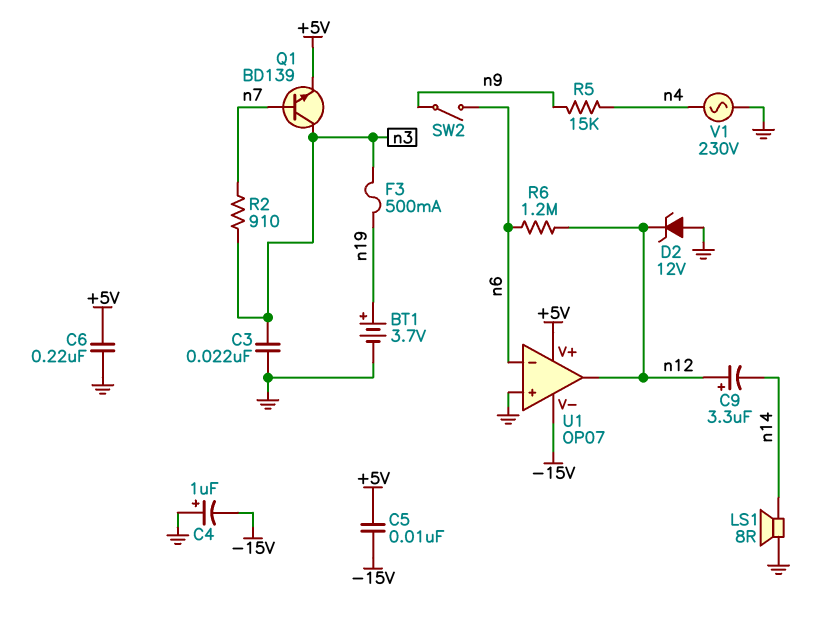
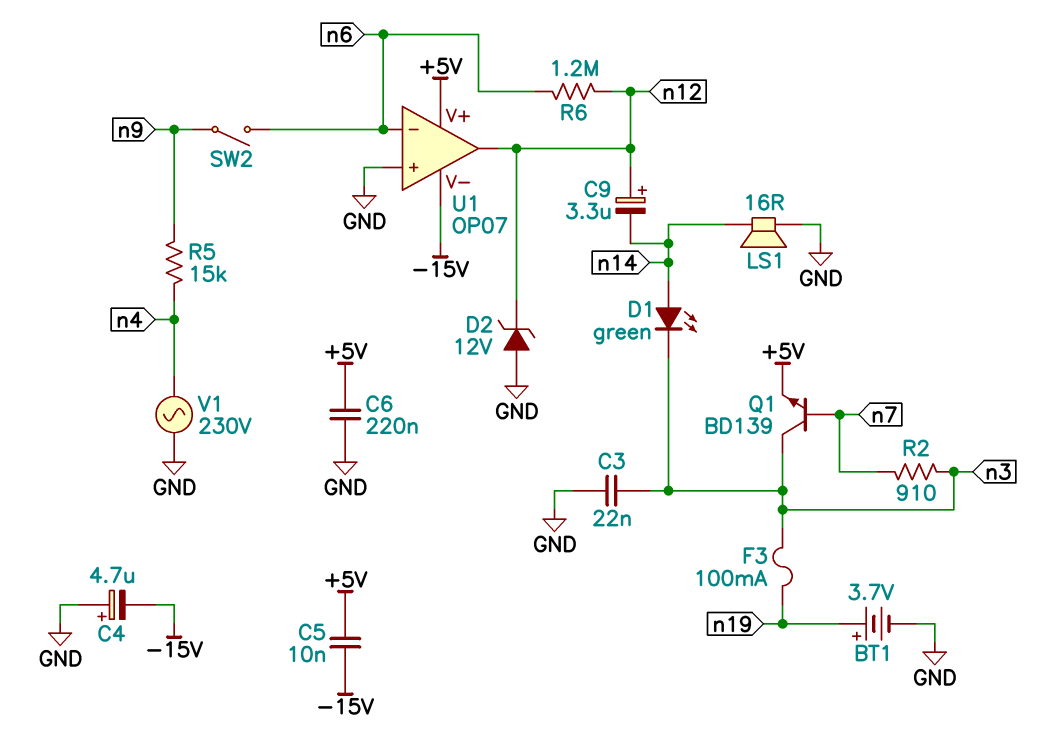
C4: 1uF (plus GND, minus -15V) -> 4.7uF (plus GND, minus -15V)
D1: none -> LED green (A n14, K n3)
F3: 500mA (n3, n19) -> 100mA (n3, n19)
LS1: speaker 8R (GND, n14) -> speaker 16R (GND, n14)

